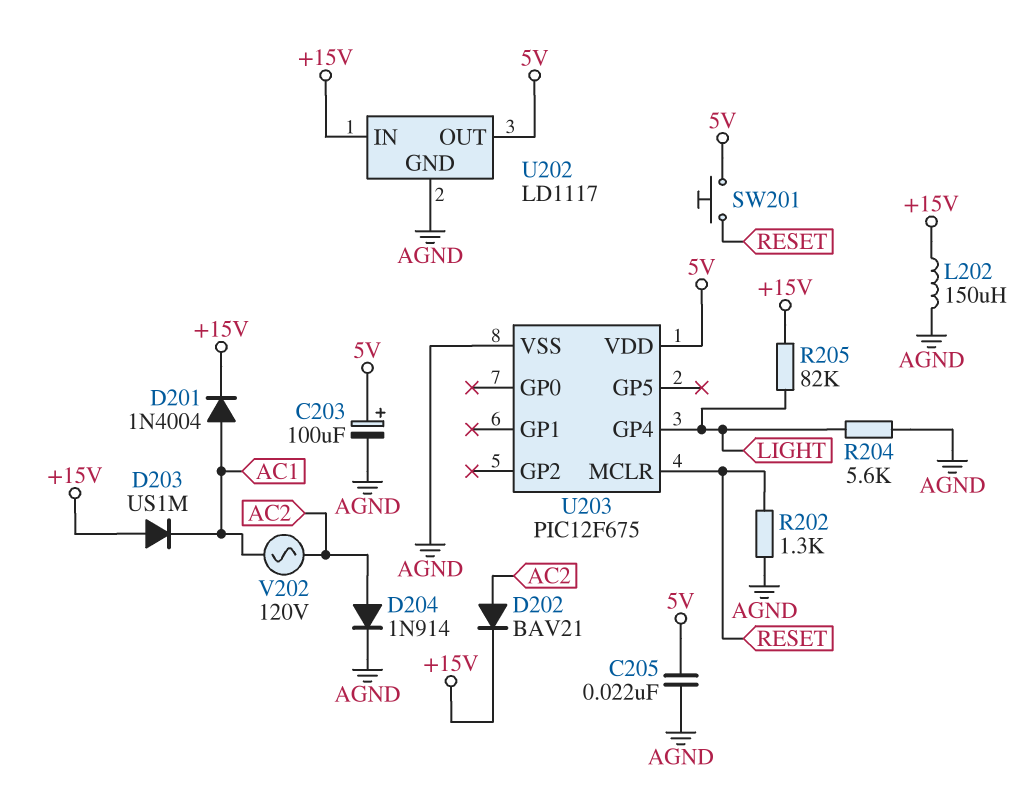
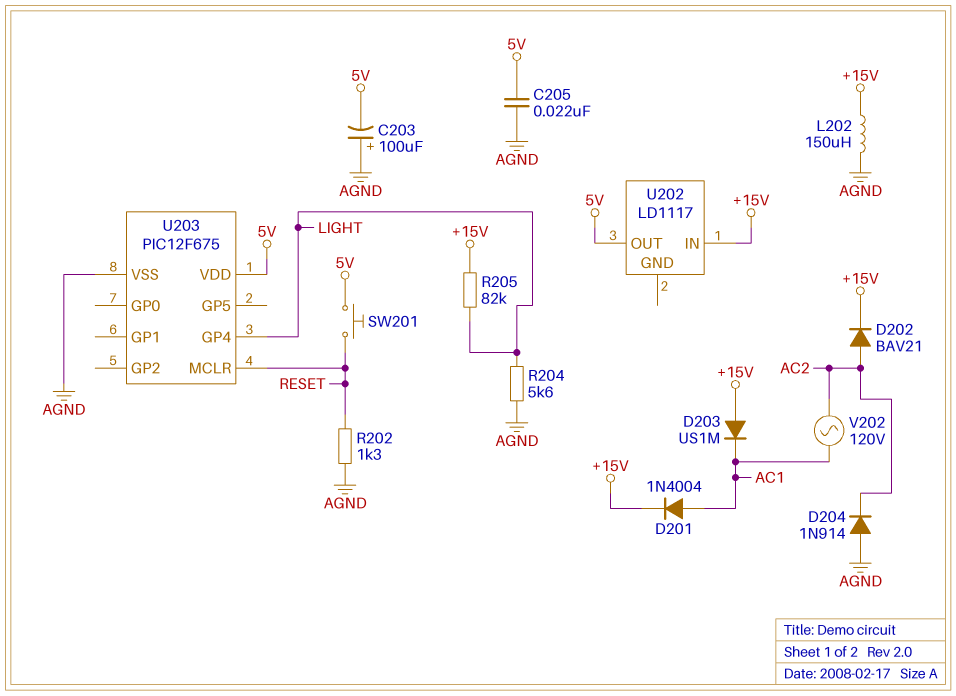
C203: 100uF (plus 5V, minus AGND) -> 100uF (plus AGND, minus 5V)
D204: diode 1N914 (A AC2, K AGND) -> diode 1N914 (A AGND, K AC2)
U202 pin GND: AGND -> none

